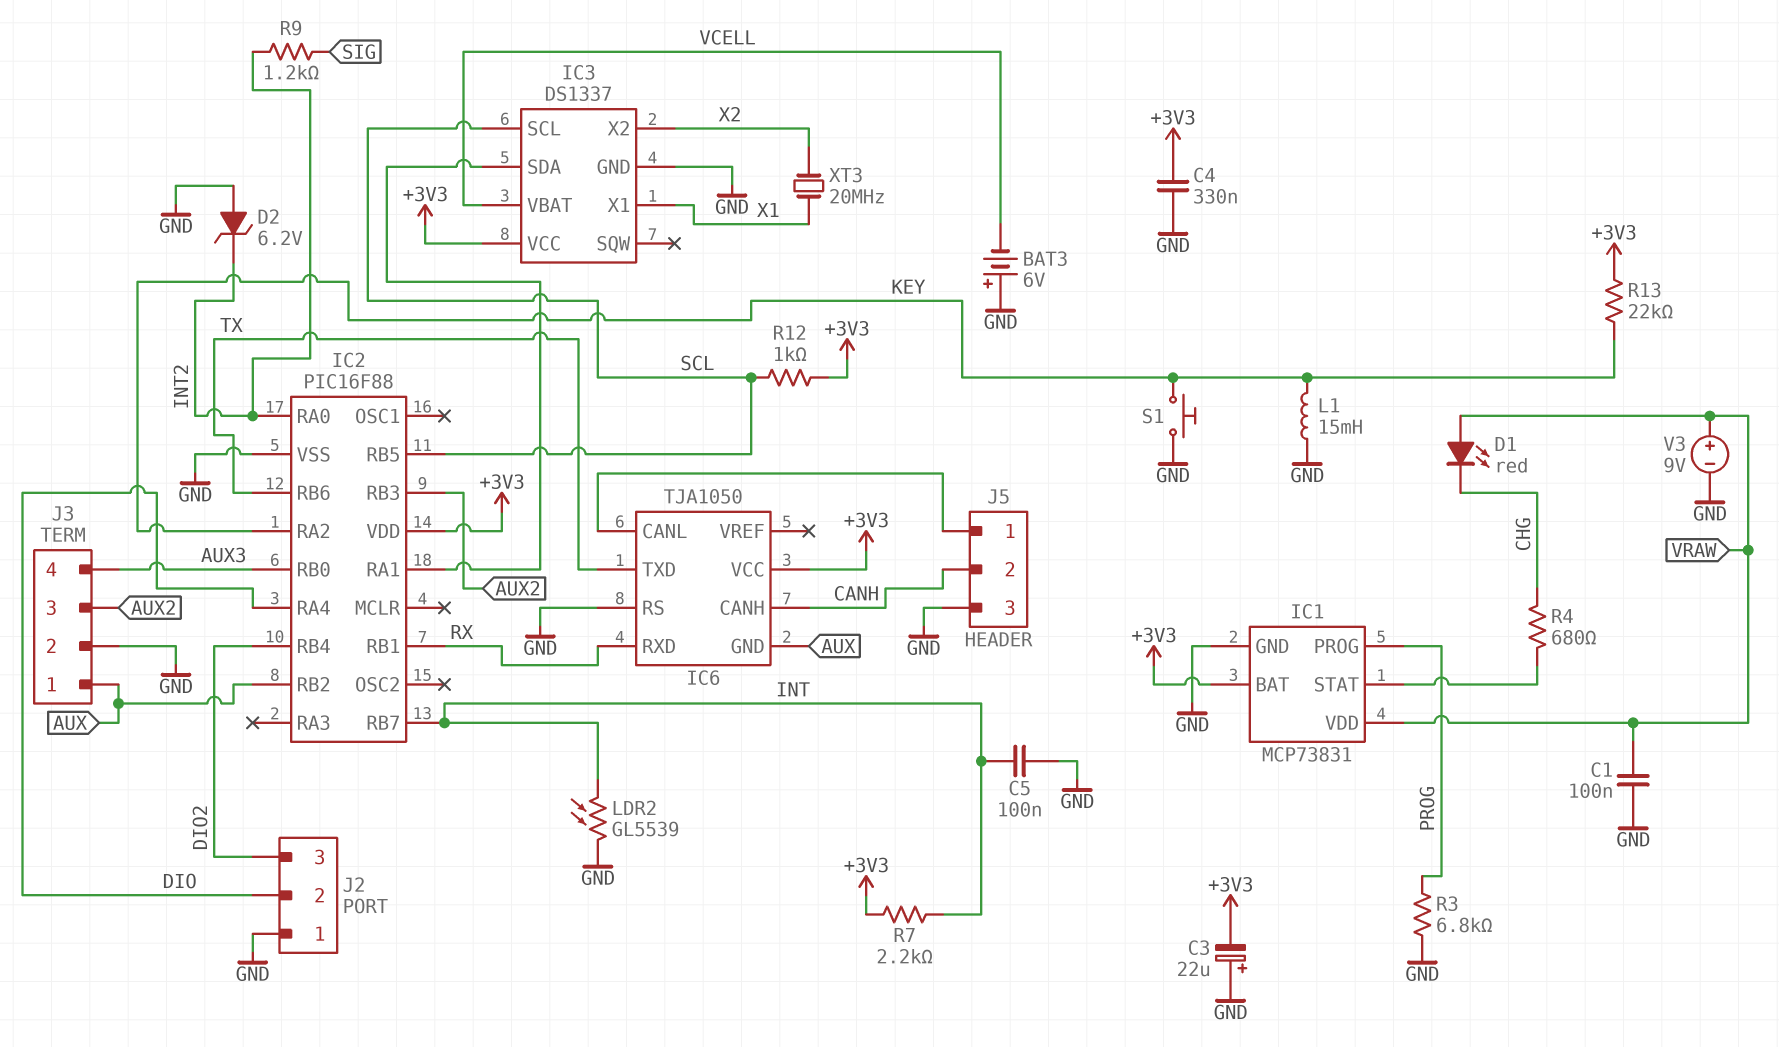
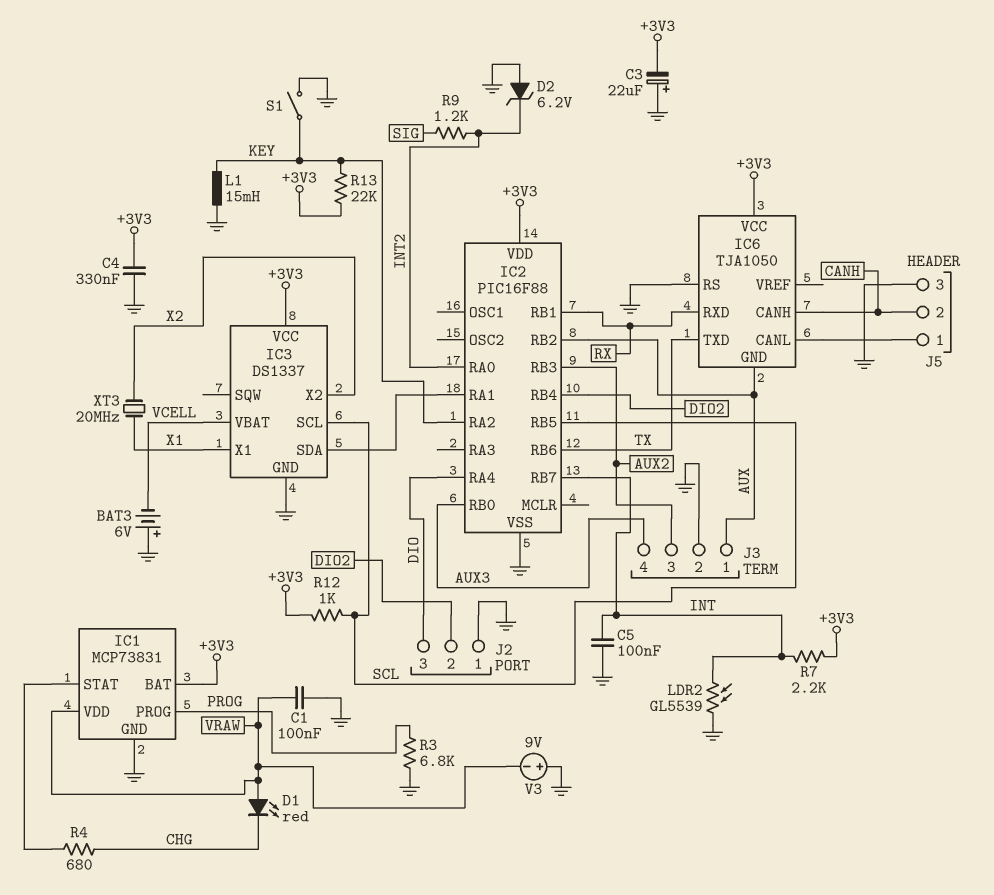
J2 pin 2: DIO -> DIO2
J2 pin 3: DIO2 -> DIO
S1: button (GND, KEY) -> switch (GND, KEY)
V3: 9V (plus VRAW, minus GND) -> 9V (plus GND, minus VRAW)

